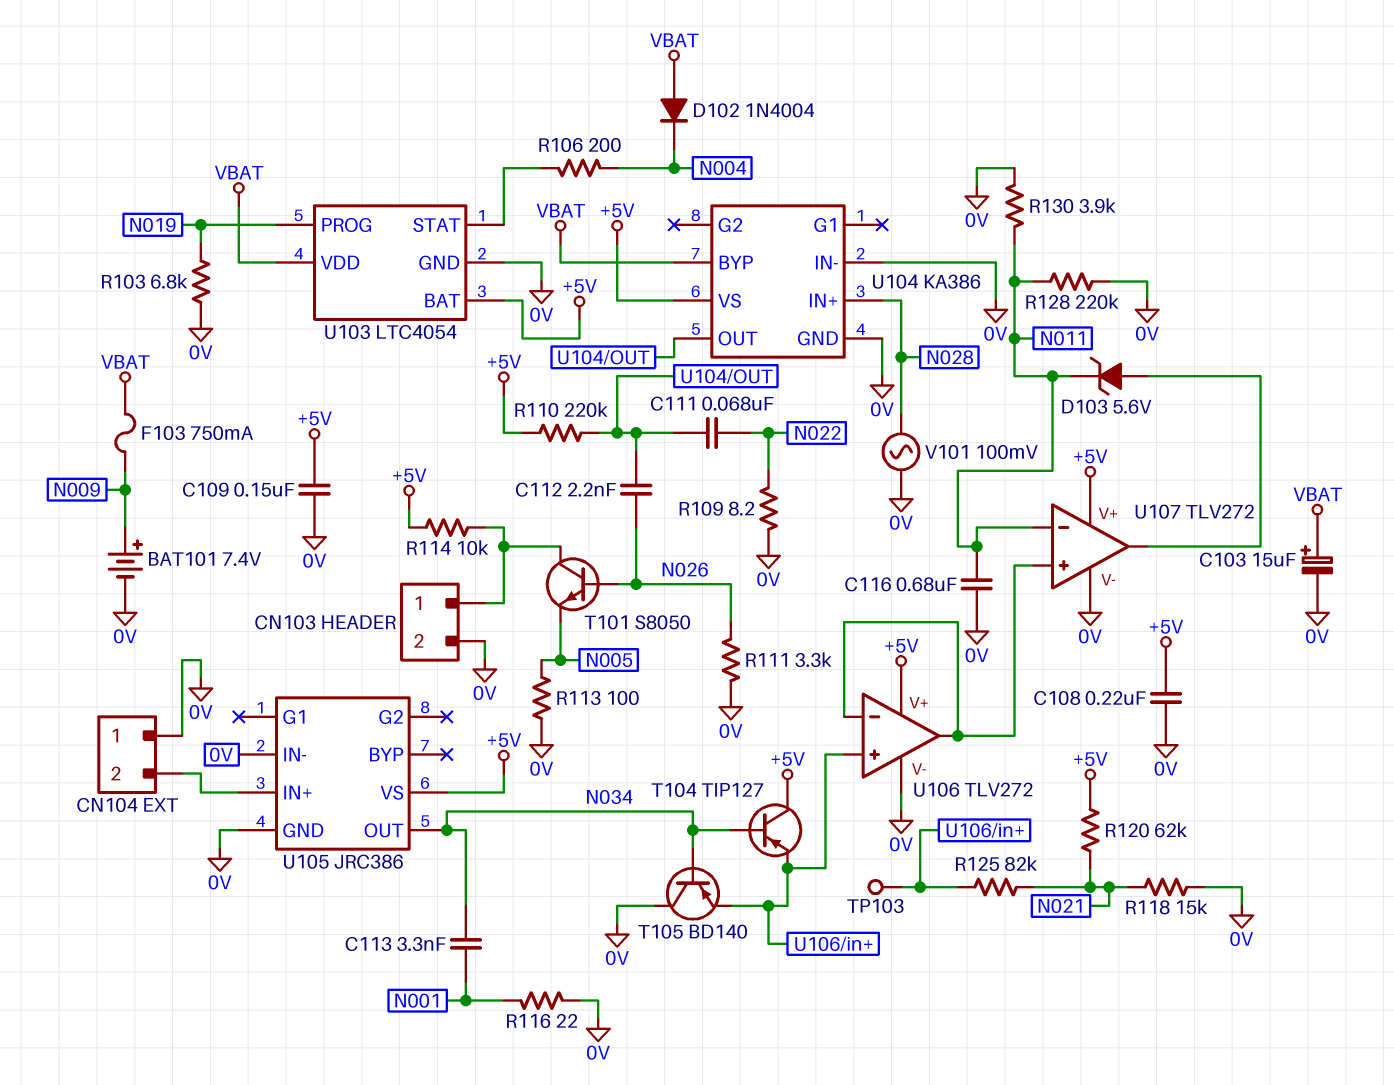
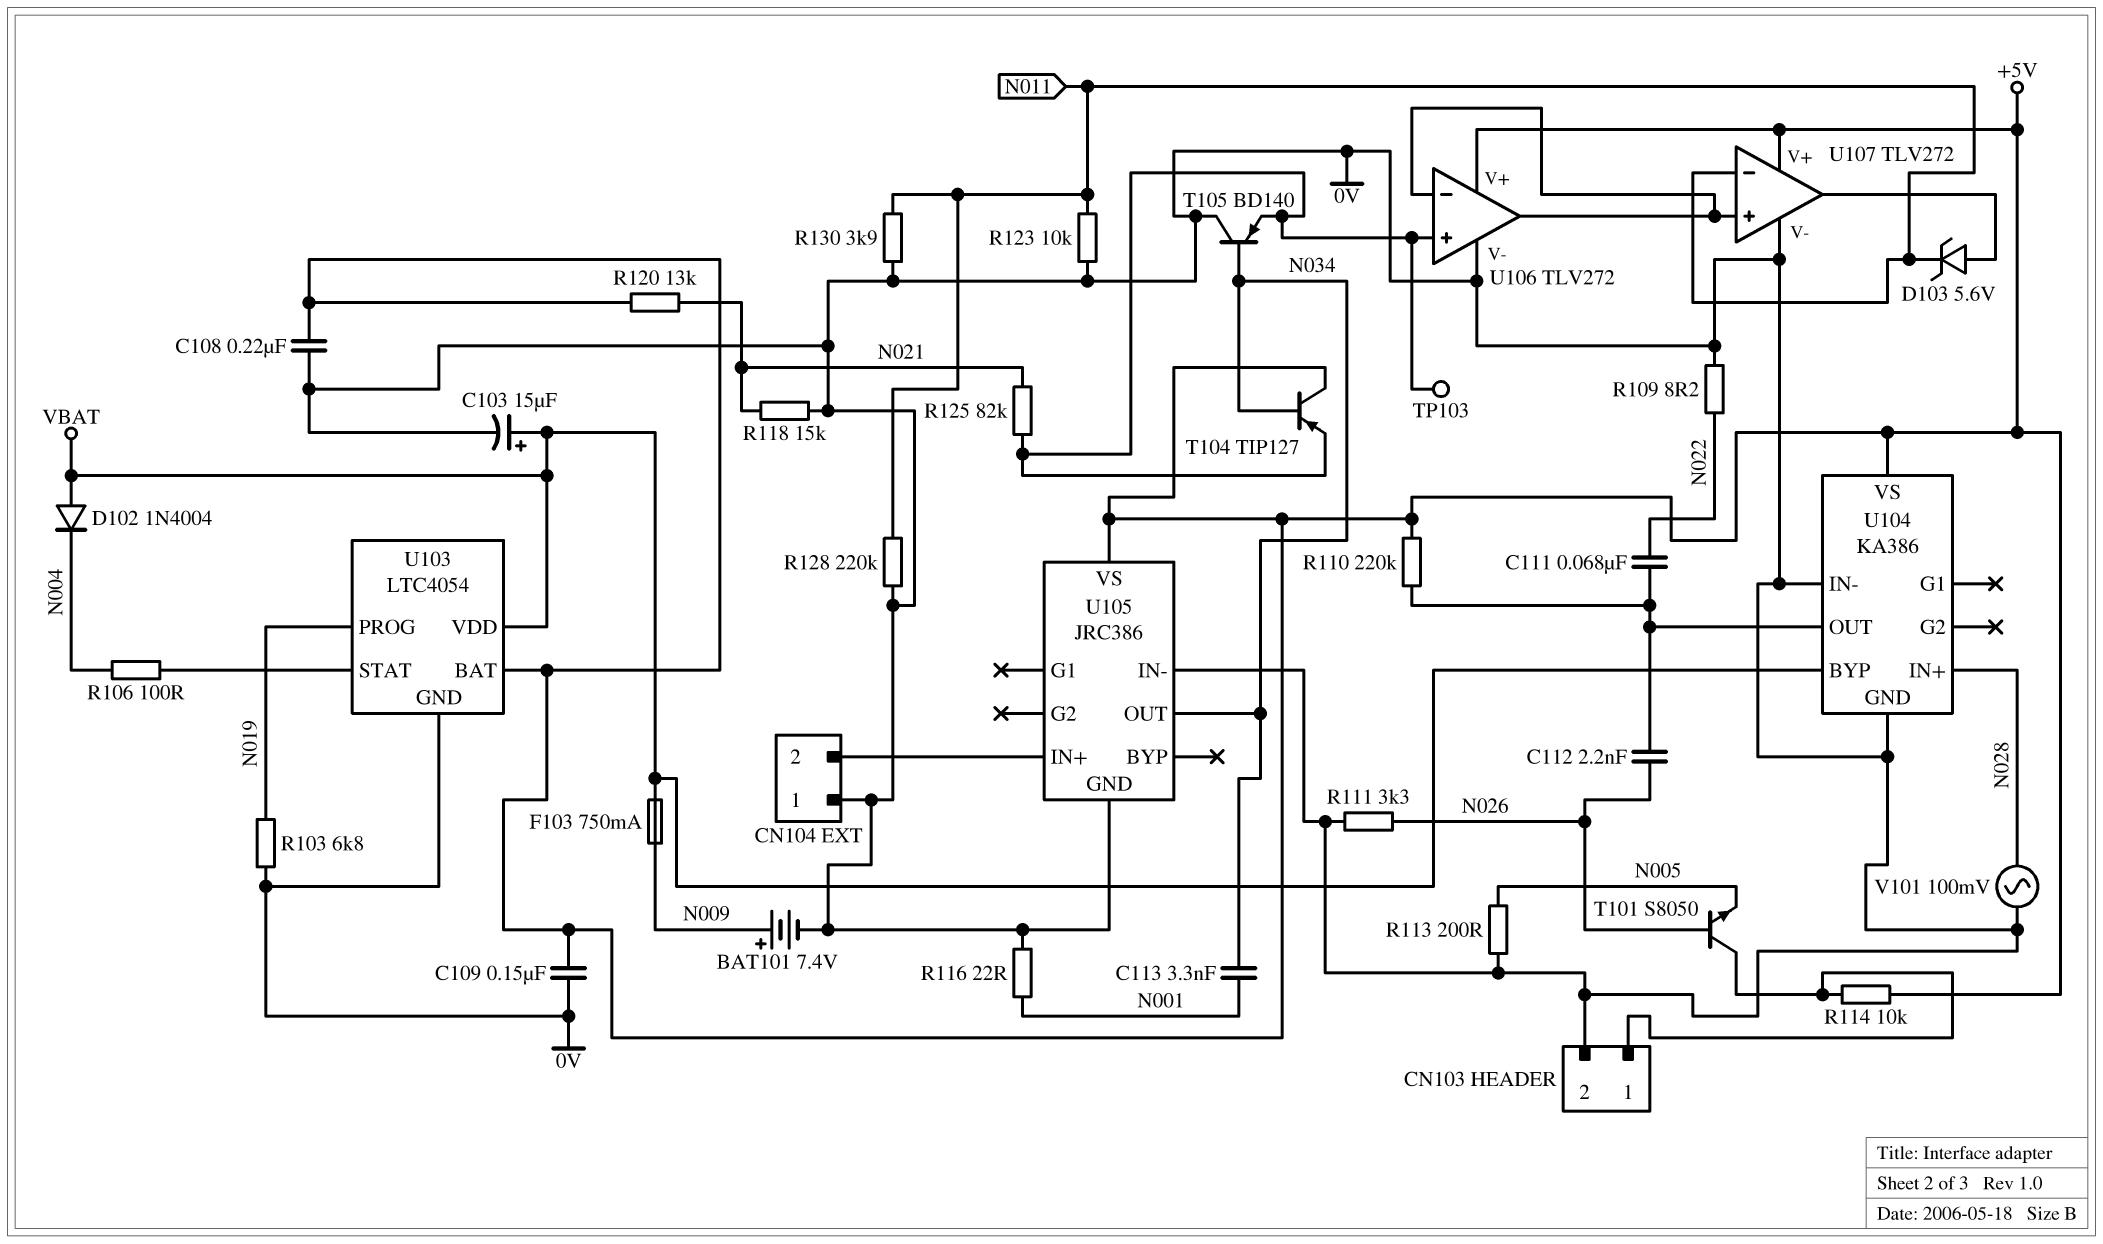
C116: 680nF (0V, N011) -> none
R106: 200 (N004, U103/STAT) -> 100 (N004, U103/STAT)
R113: 100 (0V, N005) -> 200 (0V, N005)
R120: 62k (+5V, N021) -> 13k (+5V, N021)
R123: none -> 10k (0V, N011)

